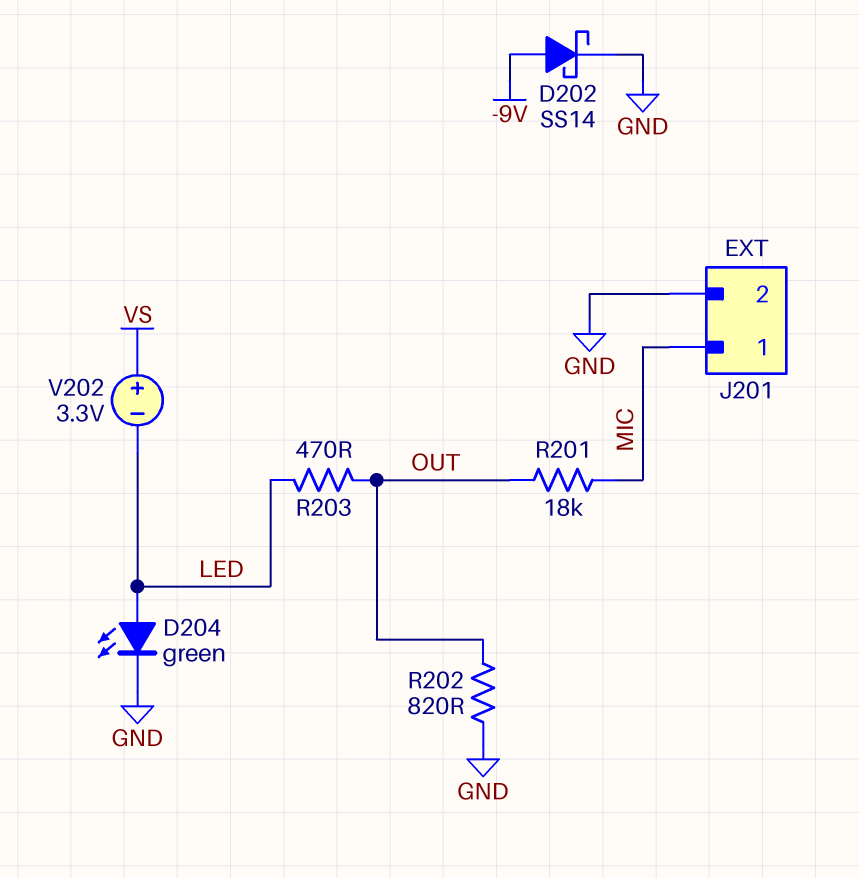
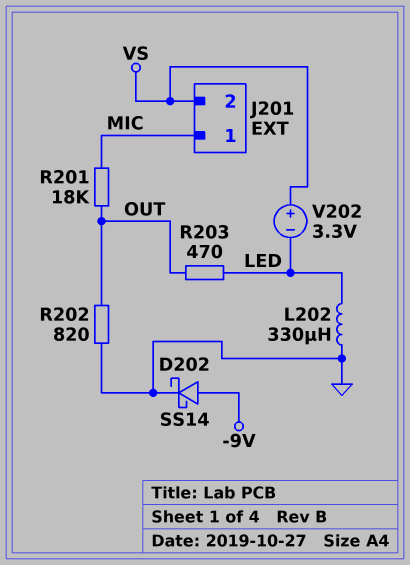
D204: LED green (A LED, K GND) -> none
J201 pin 2: GND -> VS
L202: none -> 330uH (GND, LED)

